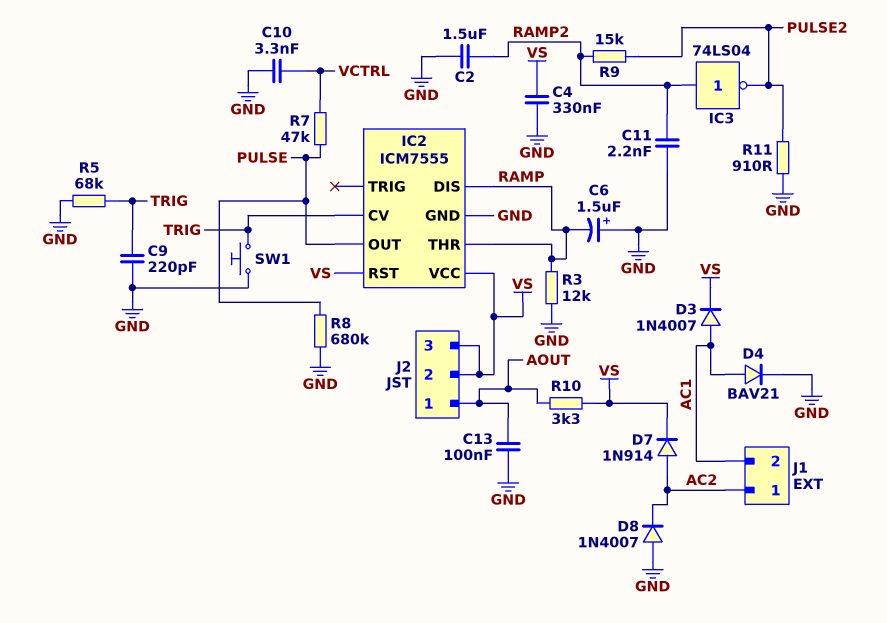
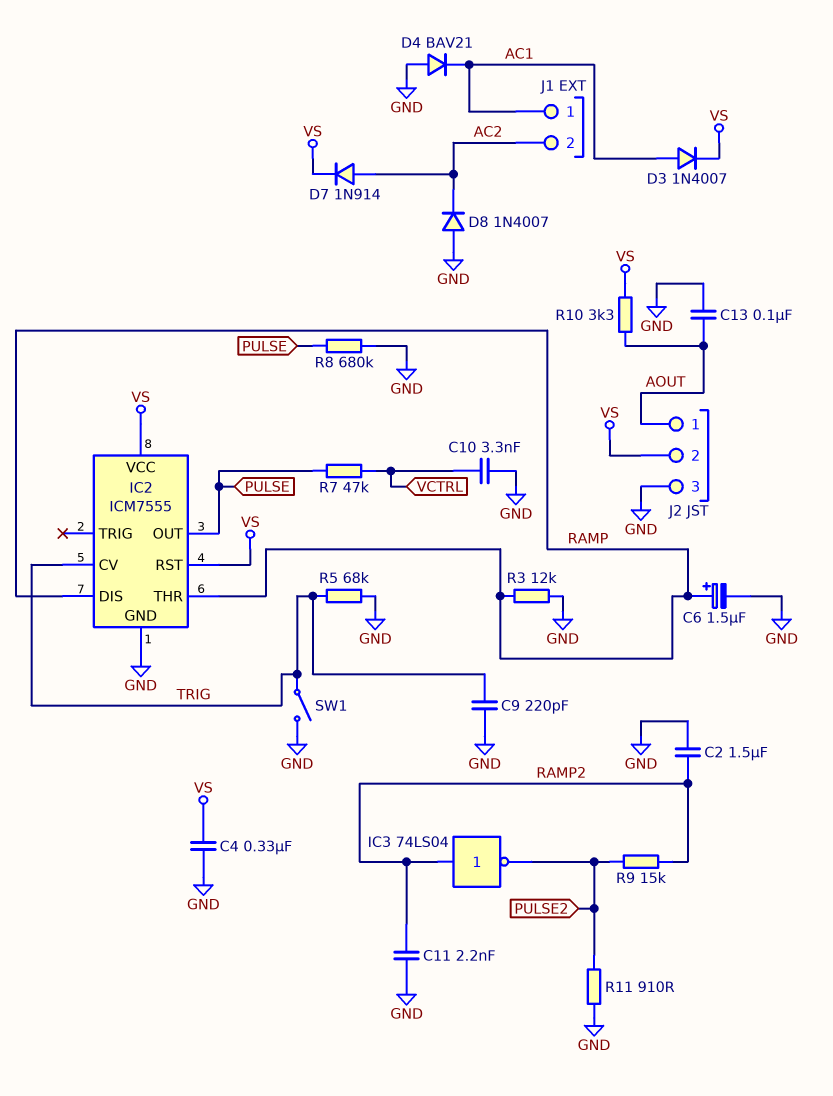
C6: 1.5uF (plus GND, minus RAMP) -> 1.5uF (plus RAMP, minus GND)
D4: diode BAV21 (A AC1, K GND) -> diode BAV21 (A GND, K AC1)
J1 pin 1: AC2 -> AC1
J1 pin 2: AC1 -> AC2
J2 pin 3: VS -> GND
SW1: button (GND, TRIG) -> switch (GND, TRIG)

